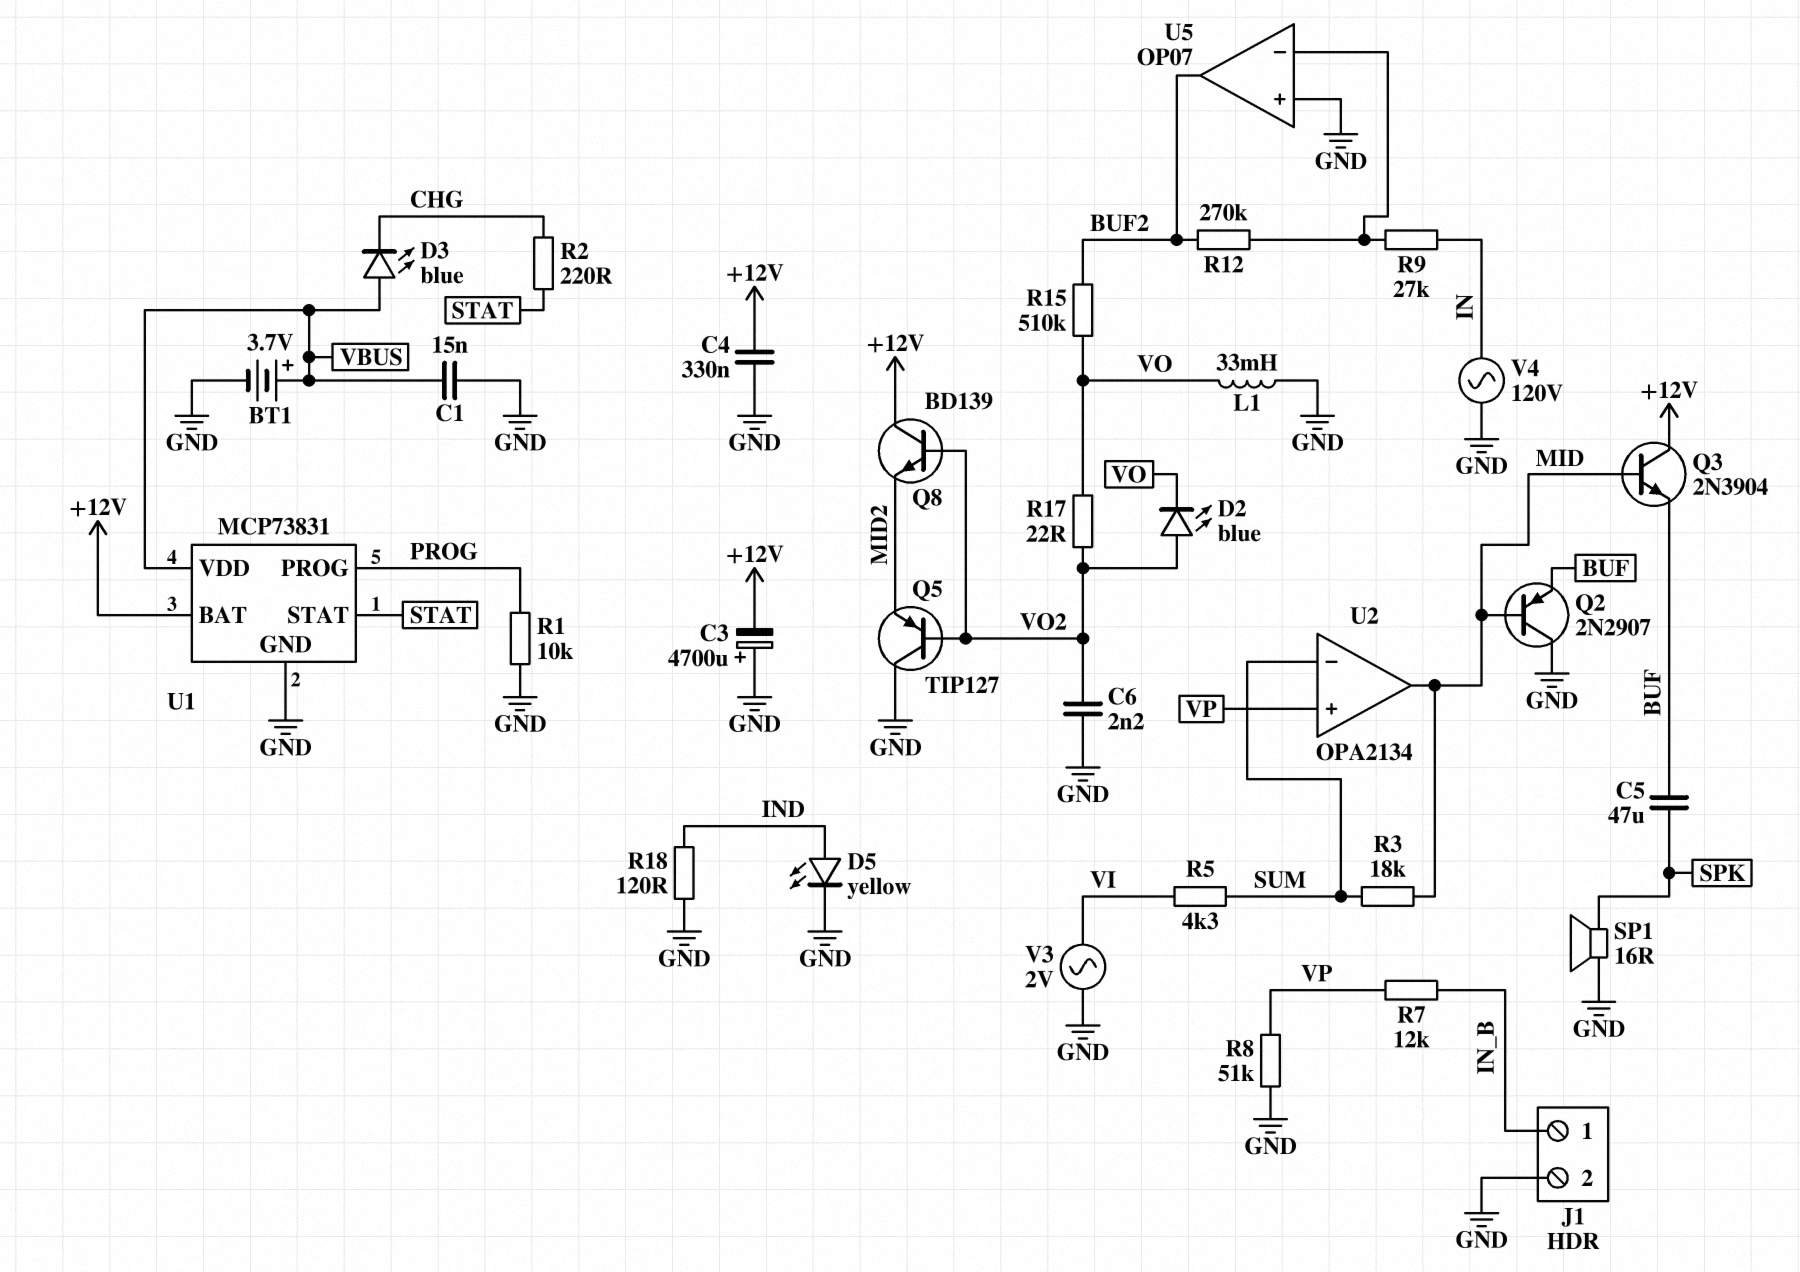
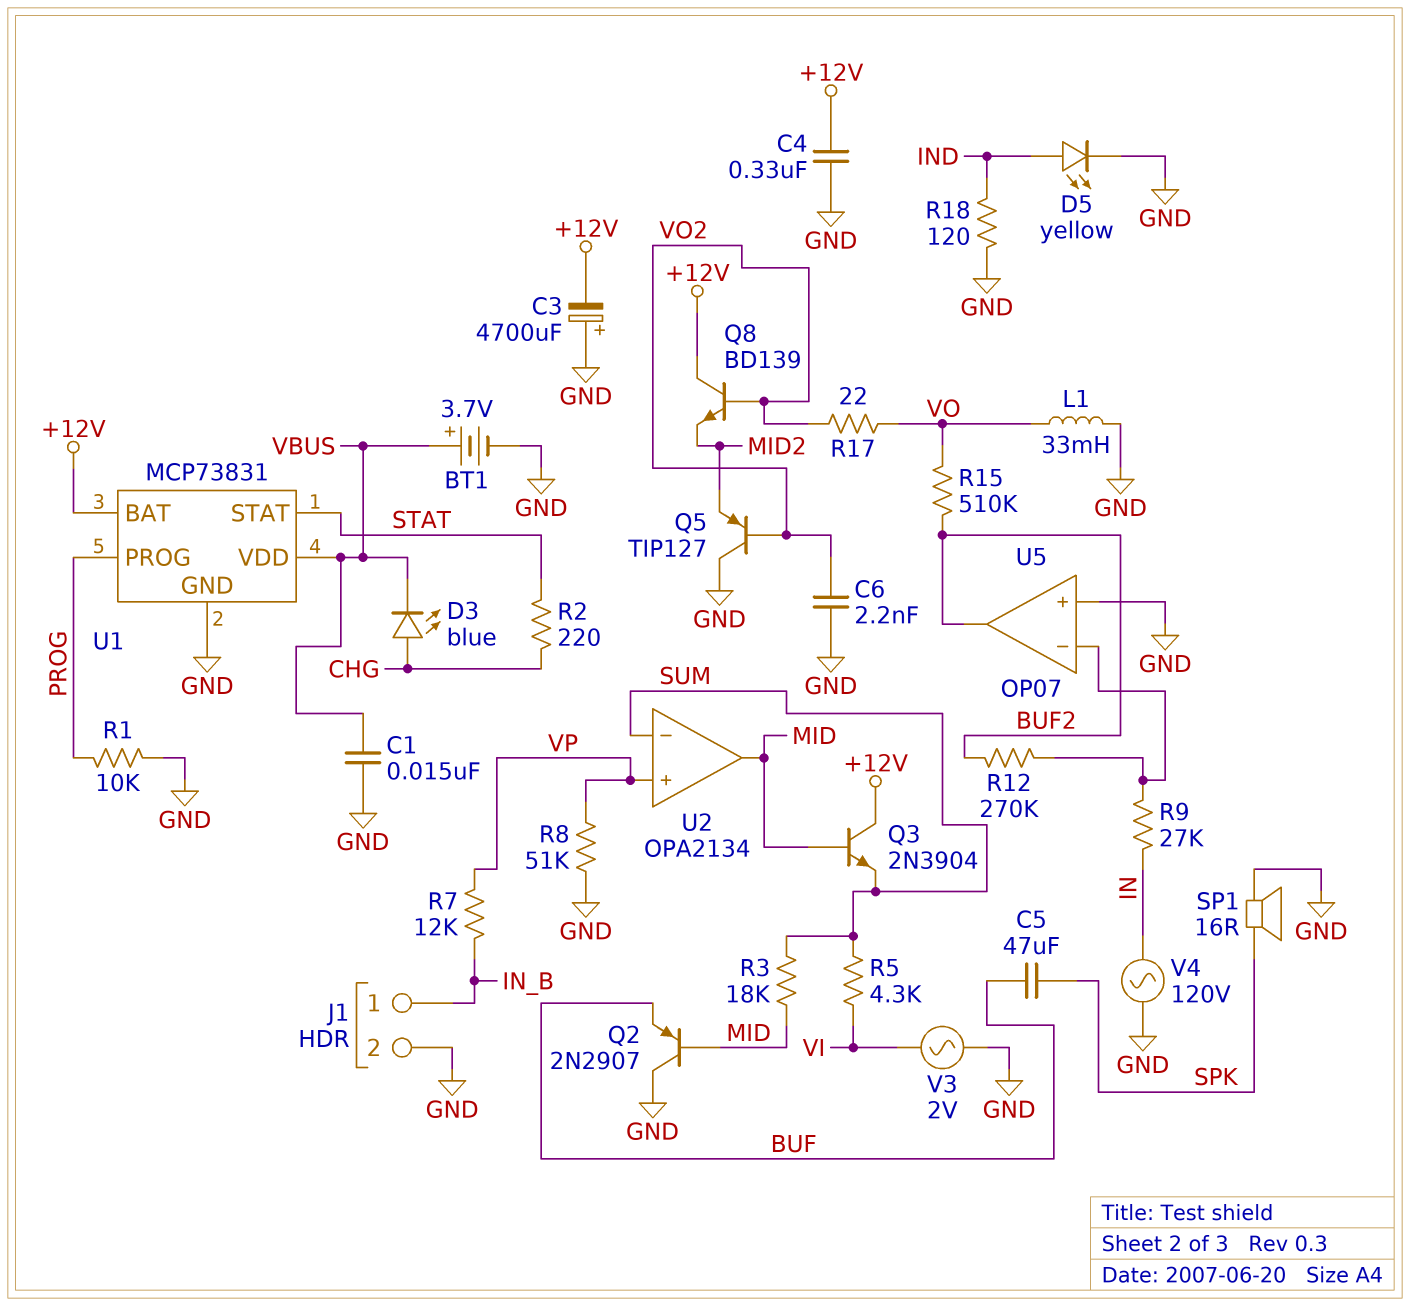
D2: LED blue (A VO2, K VO) -> none
D3: LED blue (A VBUS, K CHG) -> LED blue (A CHG, K VBUS)
Q3: NPN 2N3904 (B MID, C +12V, E BUF) -> NPN 2N3904 (B MID, C +12V, E SUM)

